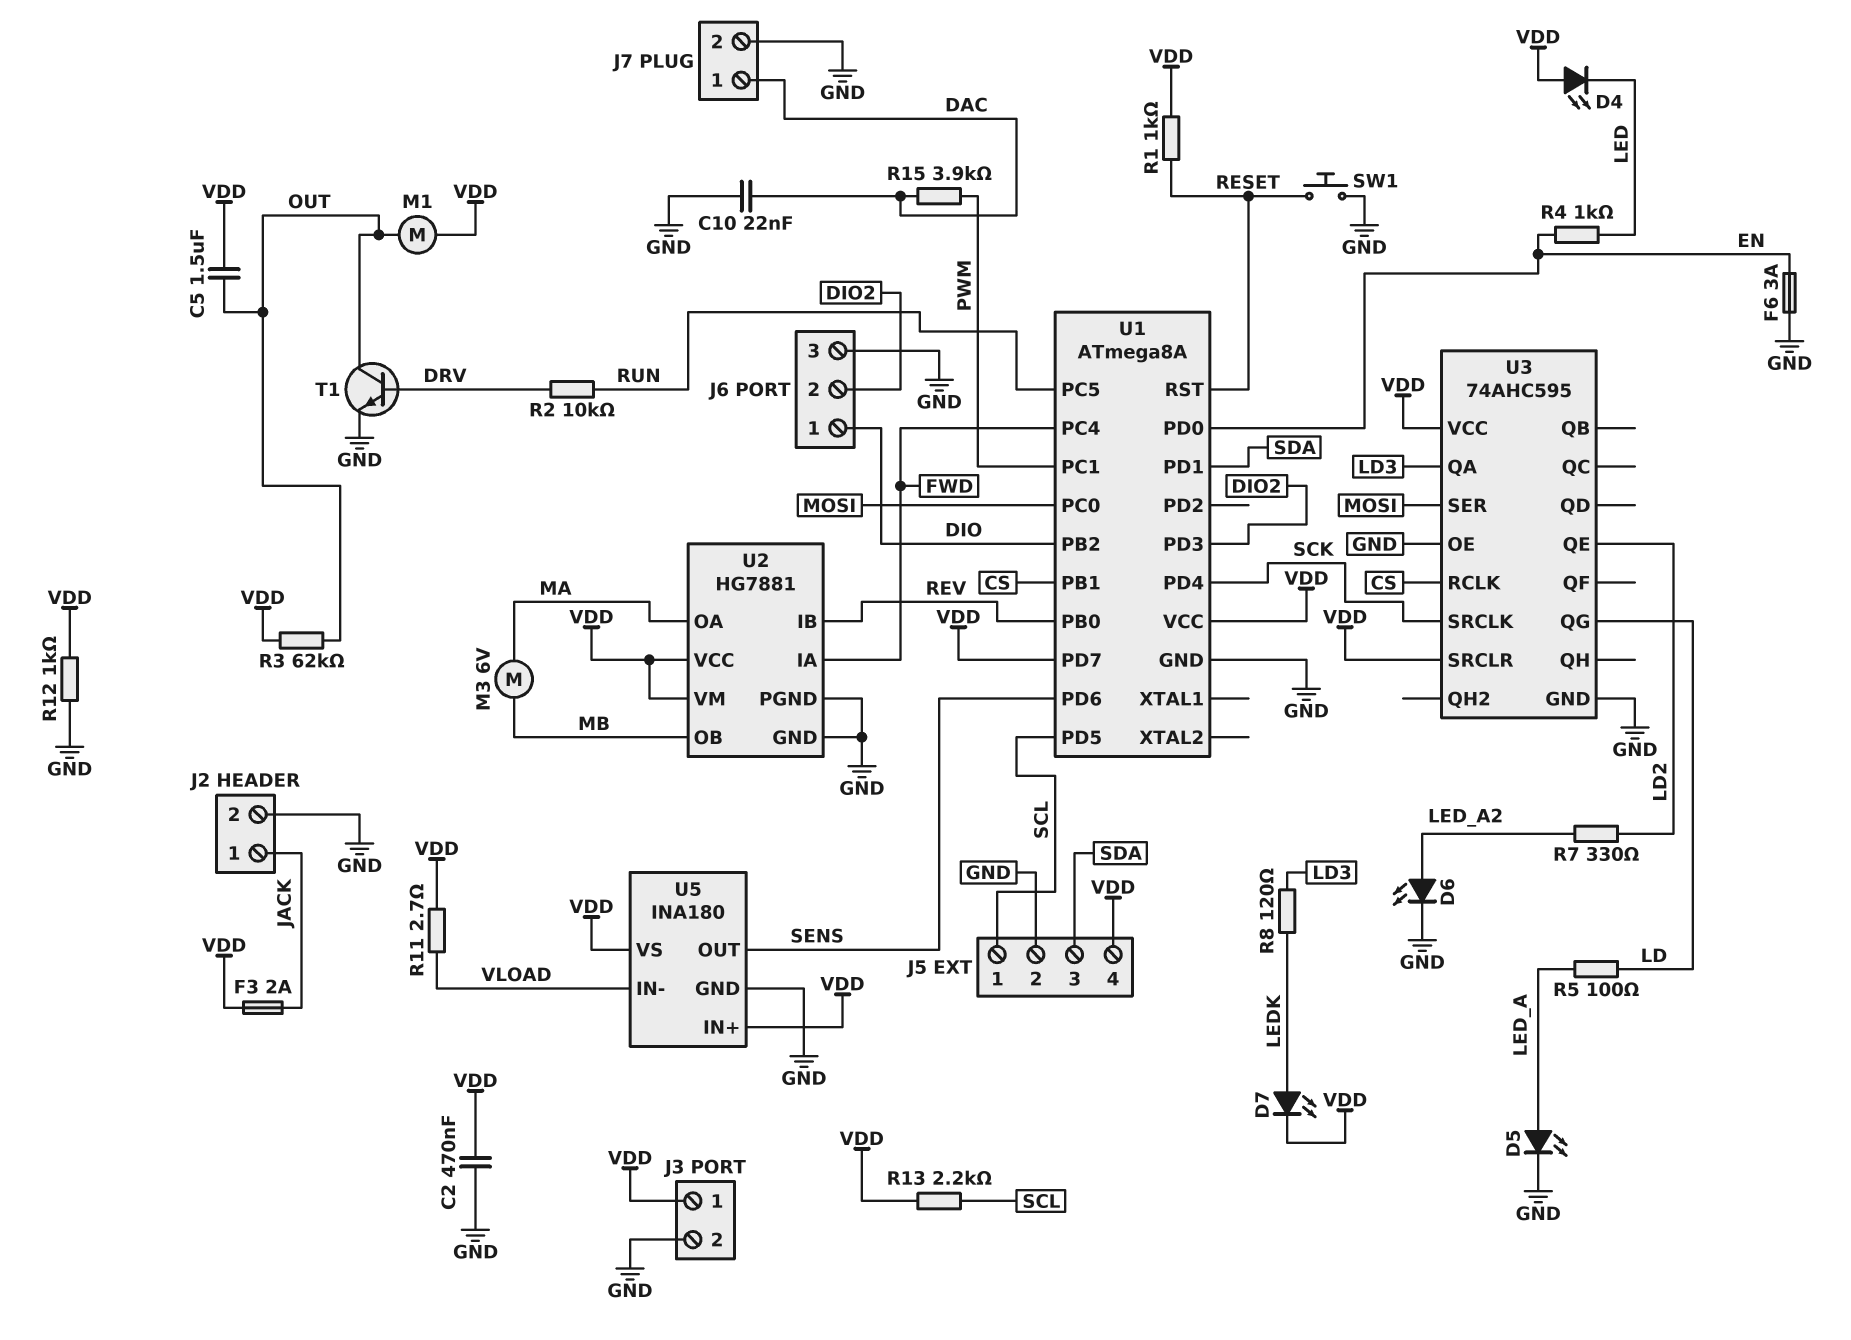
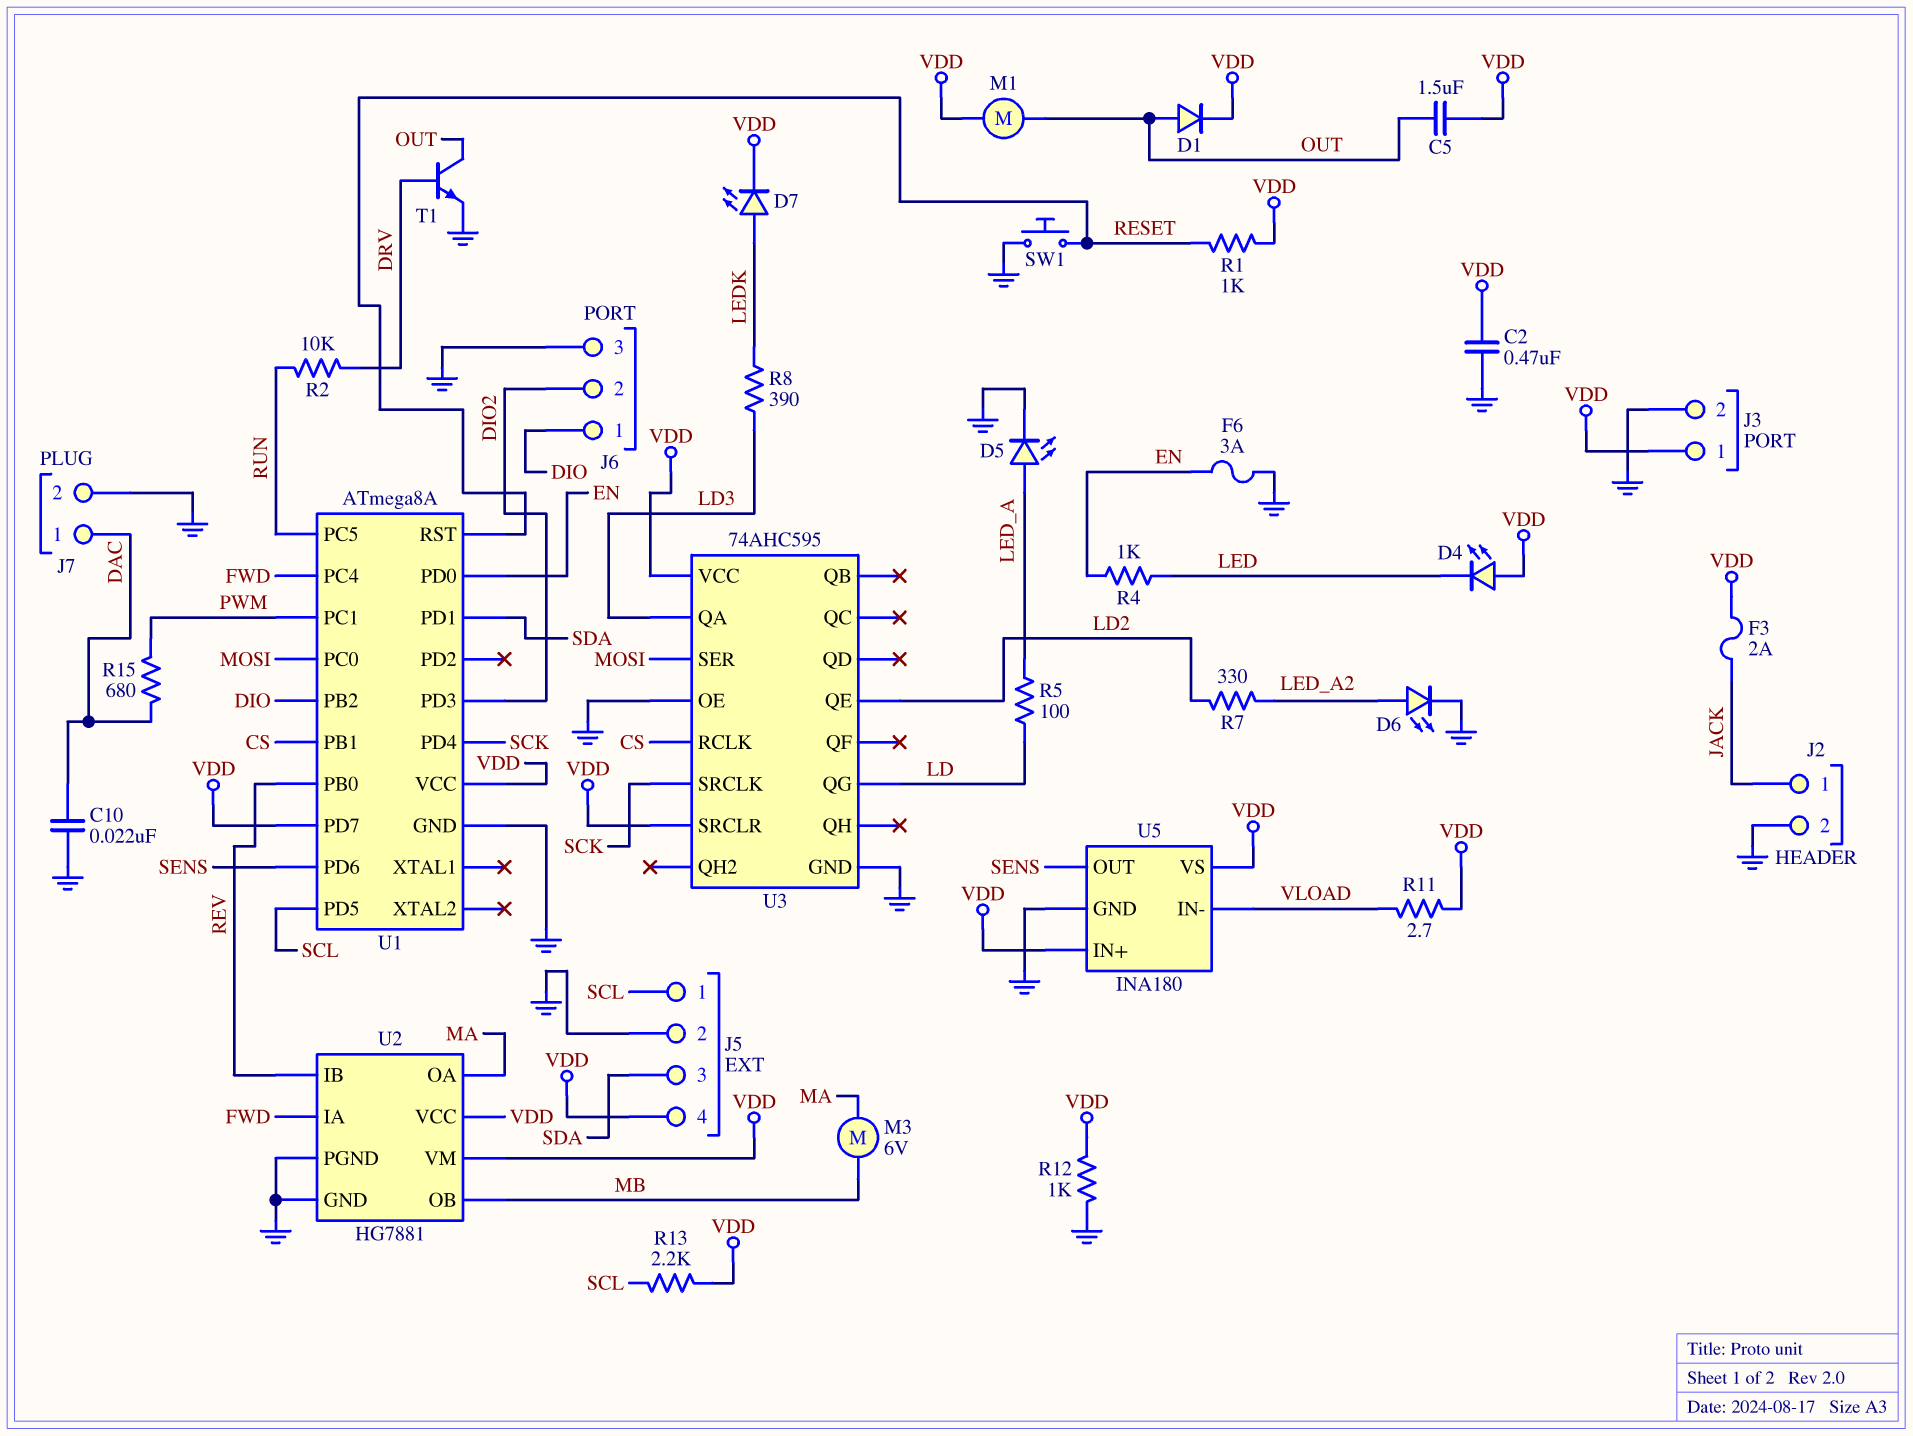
D1: none -> diode (A OUT, K VDD)
R3: 62k (OUT, VDD) -> none
R8: 120 (LD3, LEDK) -> 390 (LD3, LEDK)
R15: 3.9k (DAC, PWM) -> 680 (DAC, PWM)

